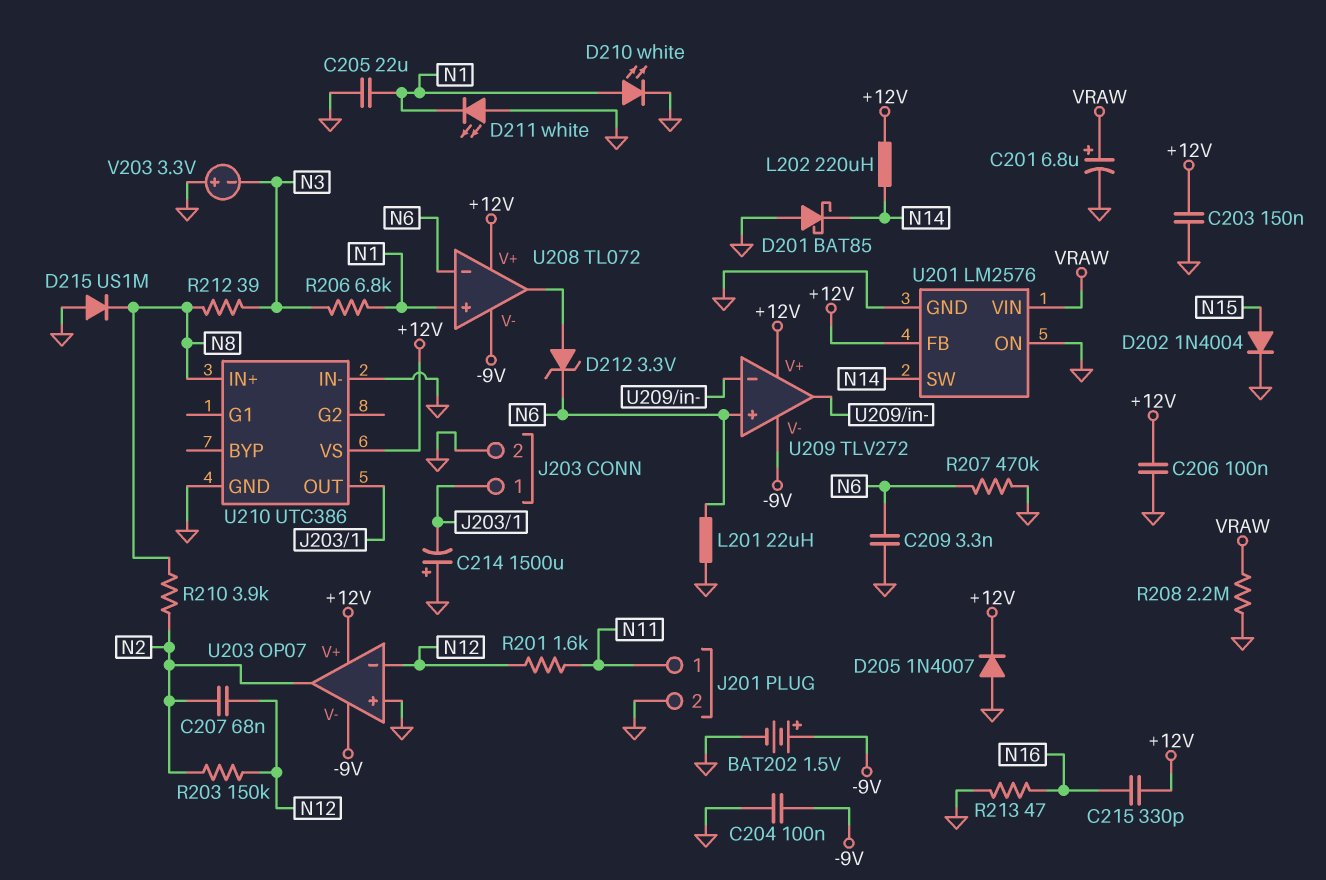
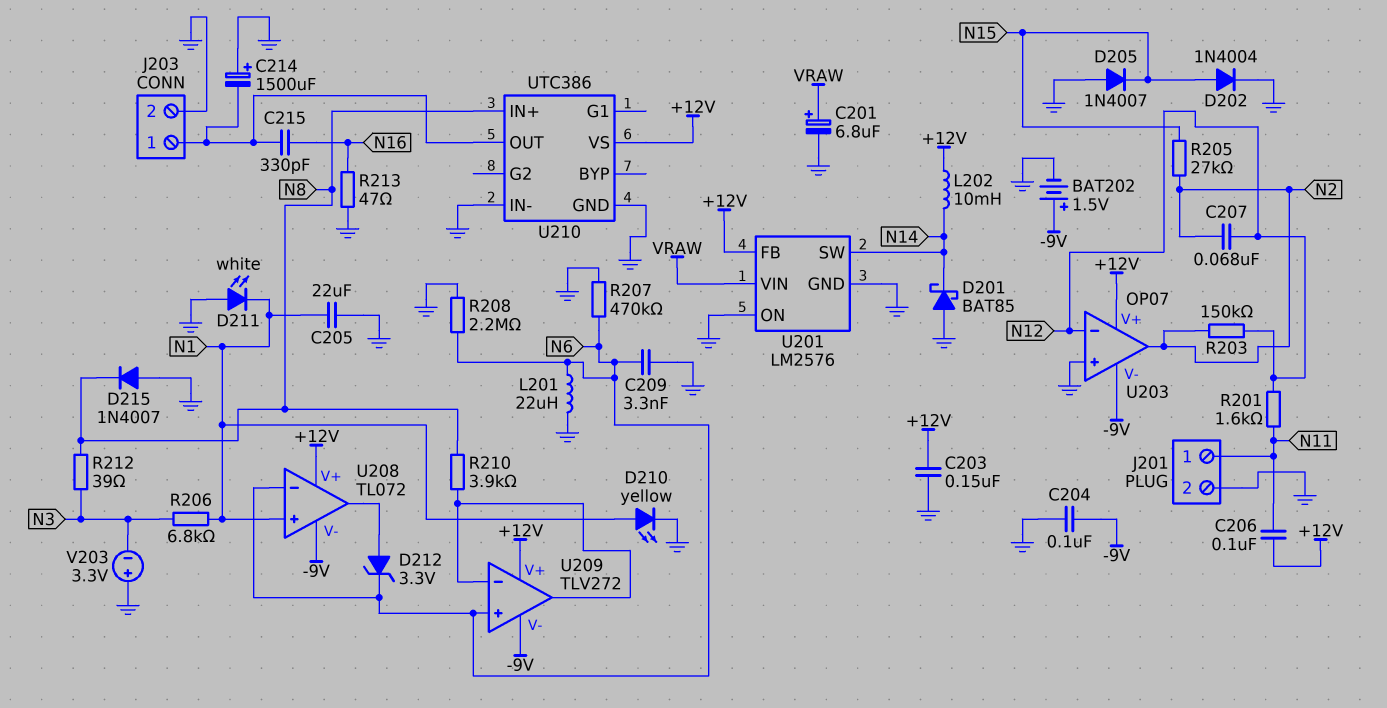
C206: 100nF (+12V, GND) -> 100nF (+12V, N11)
C215: 330pF (+12V, N16) -> 330pF (J203/1, N16)
D205: diode 1N4007 (A GND, K +12V) -> diode 1N4007 (A GND, K N15)
D210: LED white (A N1, K GND) -> LED yellow (A N1, K GND)
D215: diode US1M (A GND, K N8) -> diode 1N4007 (A GND, K N8)
L202: 220uH (+12V, N14) -> 10mH (+12V, N14)
R205: none -> 27k (N2, N15)
R208: 2.2M (GND, VRAW) -> 2.2M (GND, N6)
R210: 3.9k (N2, N8) -> 3.9k (N8, U209/in-)

